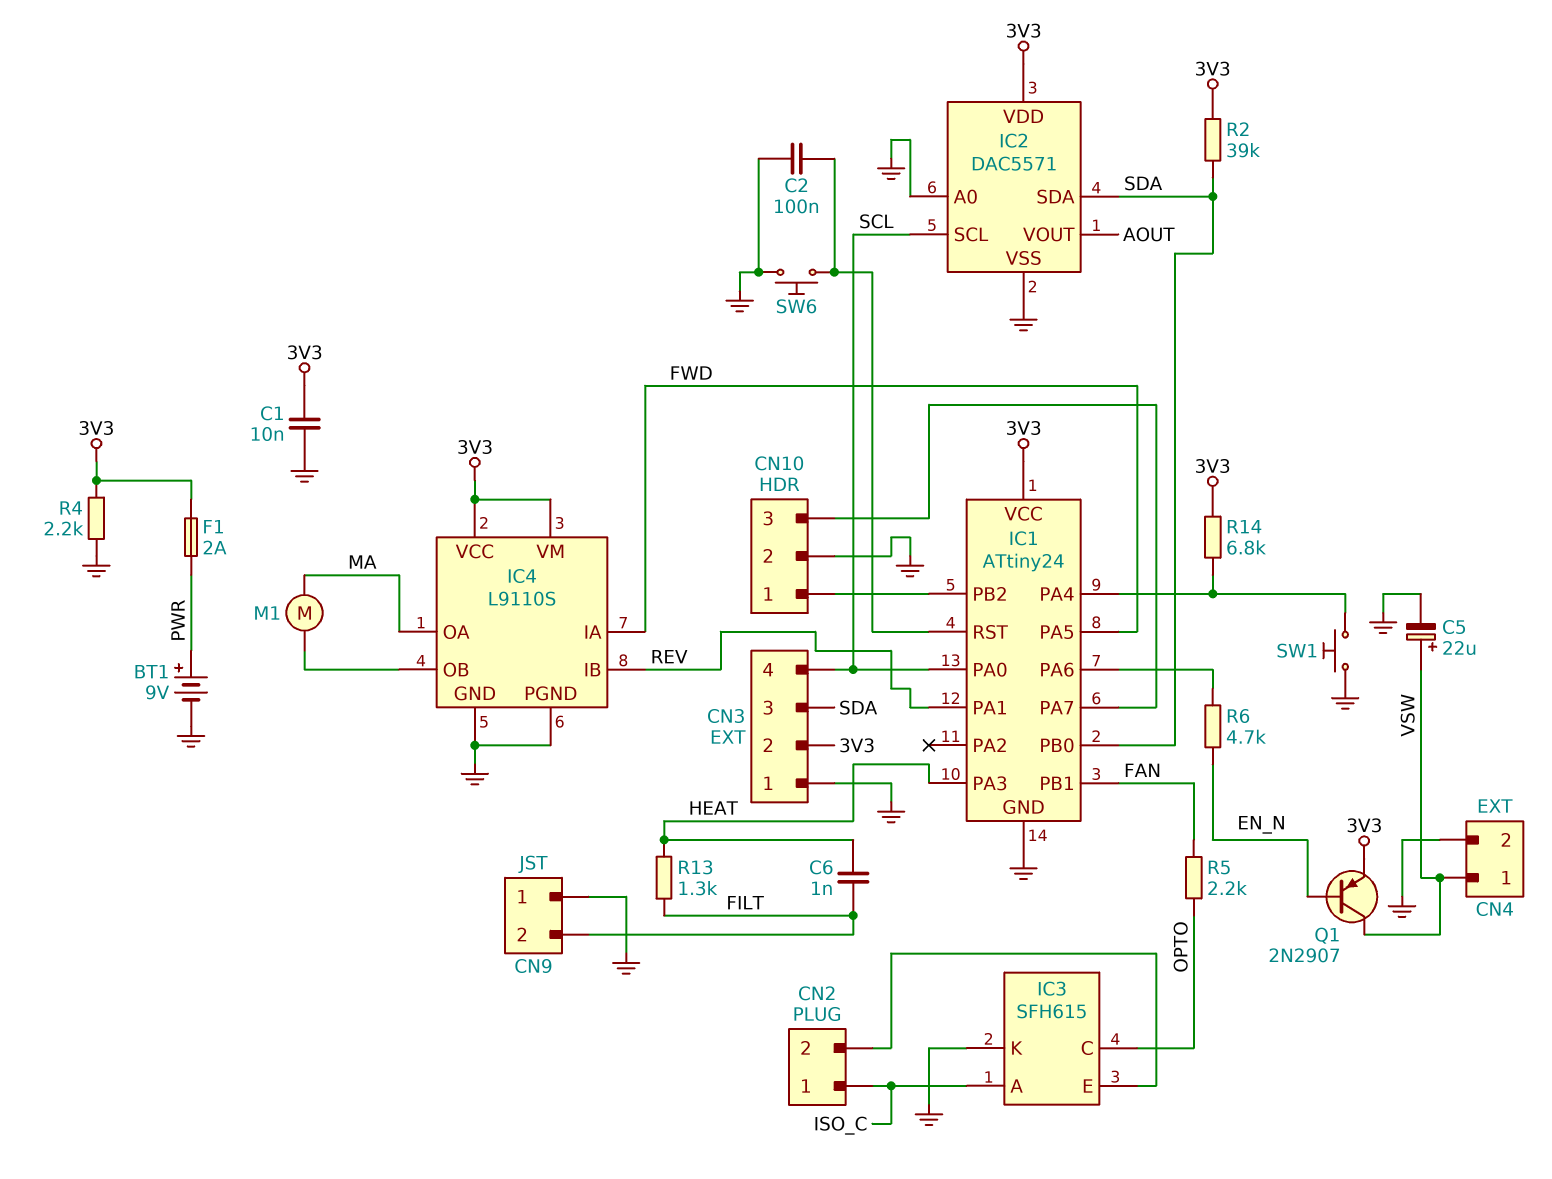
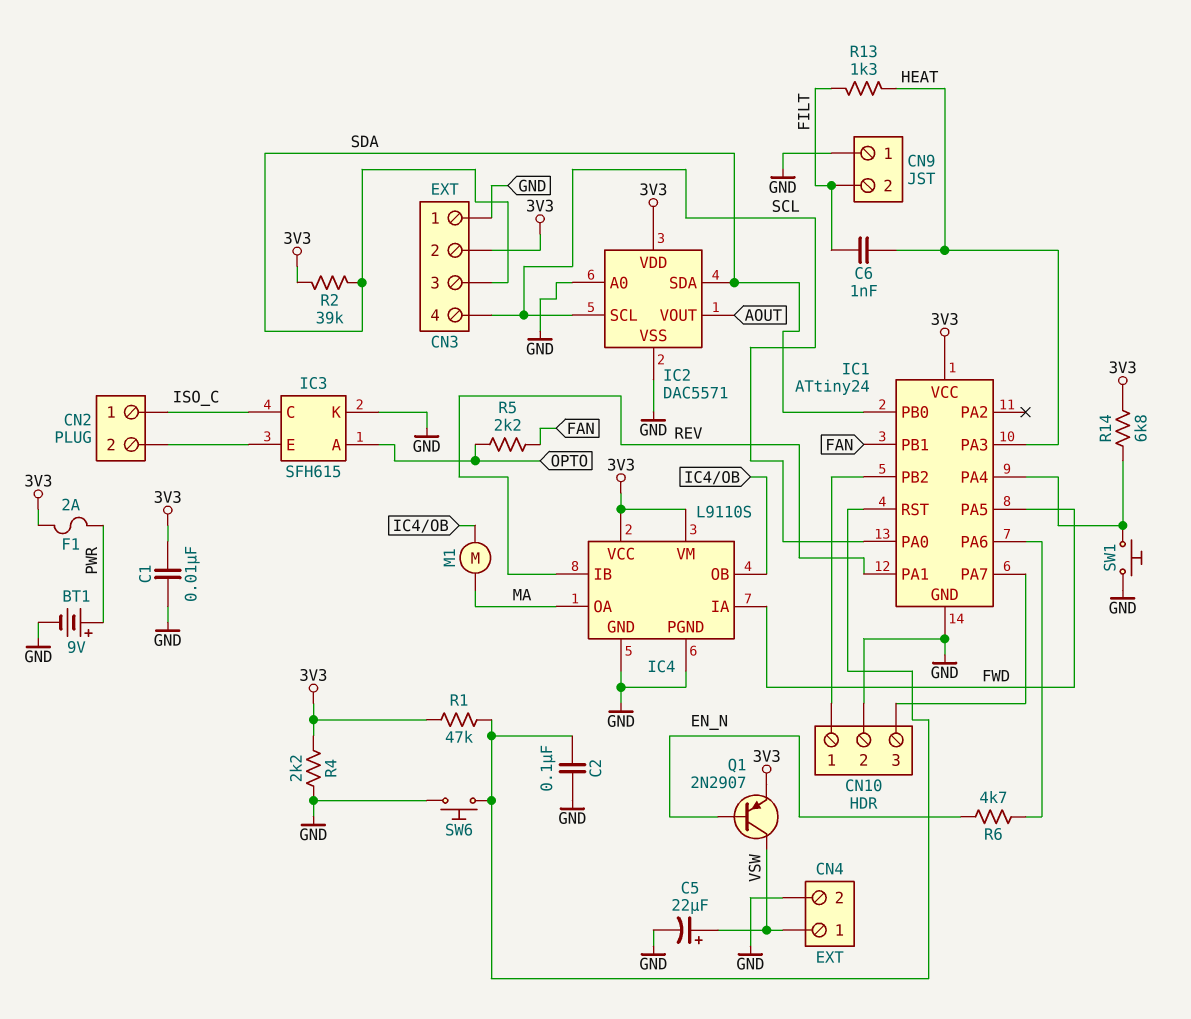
IC3 pin A: ISO_C -> OPTO
IC3 pin C: OPTO -> ISO_C
R1: none -> 47k (3V3, IC1/RST)

